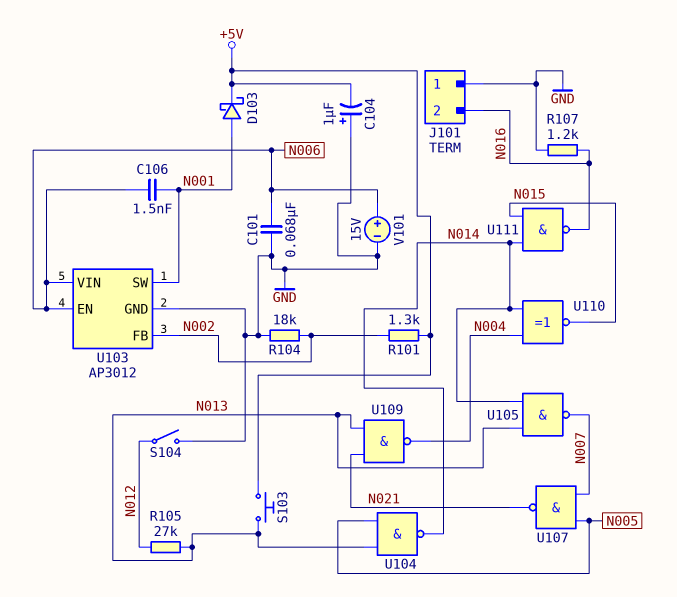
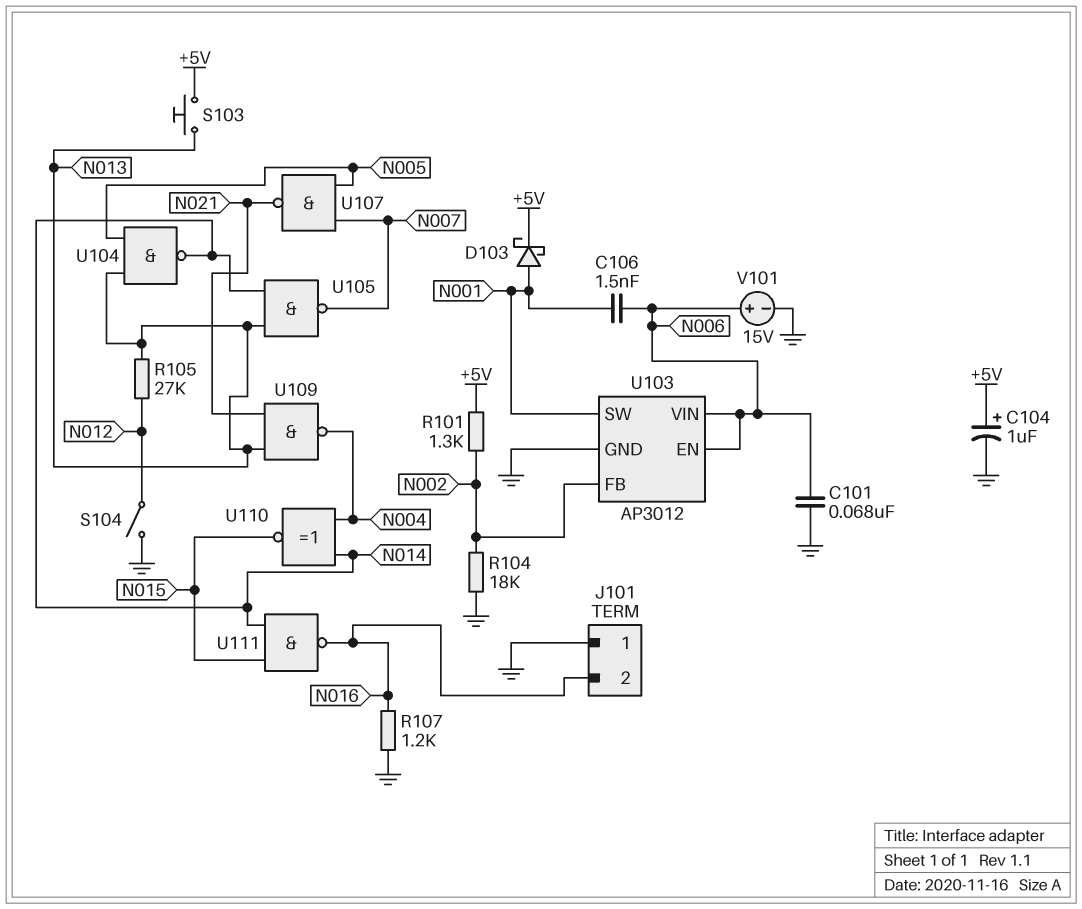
C104: 1uF (plus GND, minus +5V) -> 1uF (plus +5V, minus GND)

